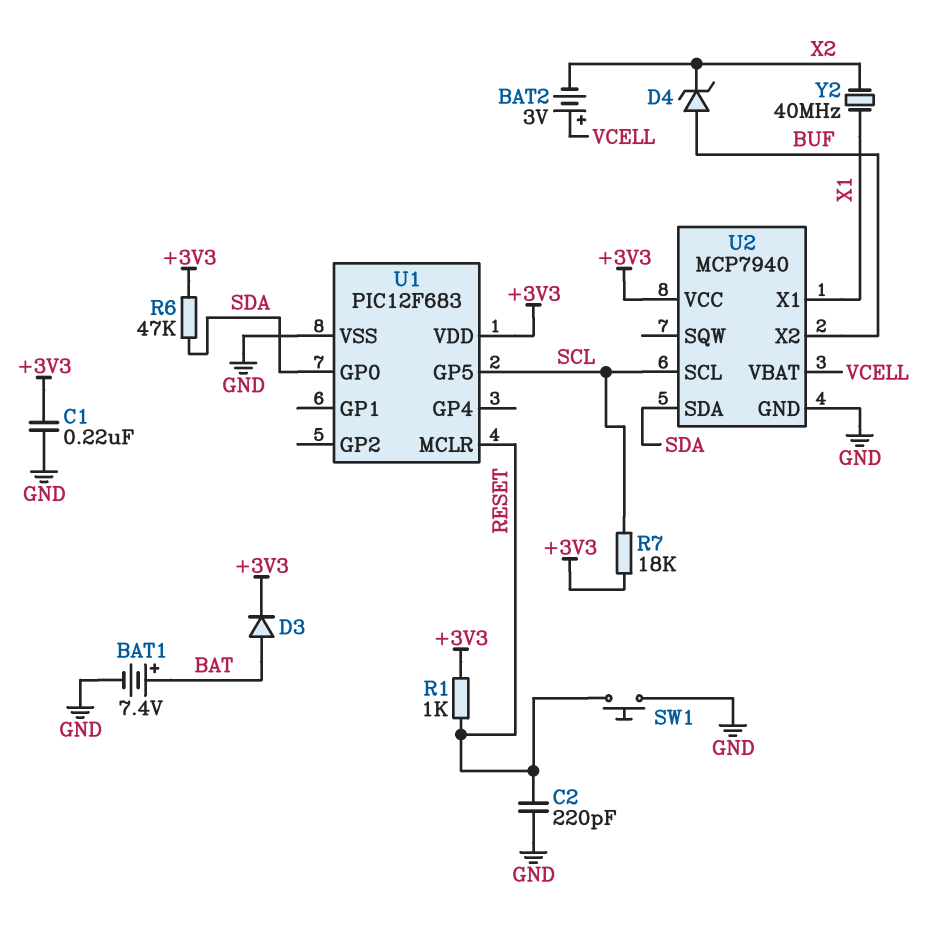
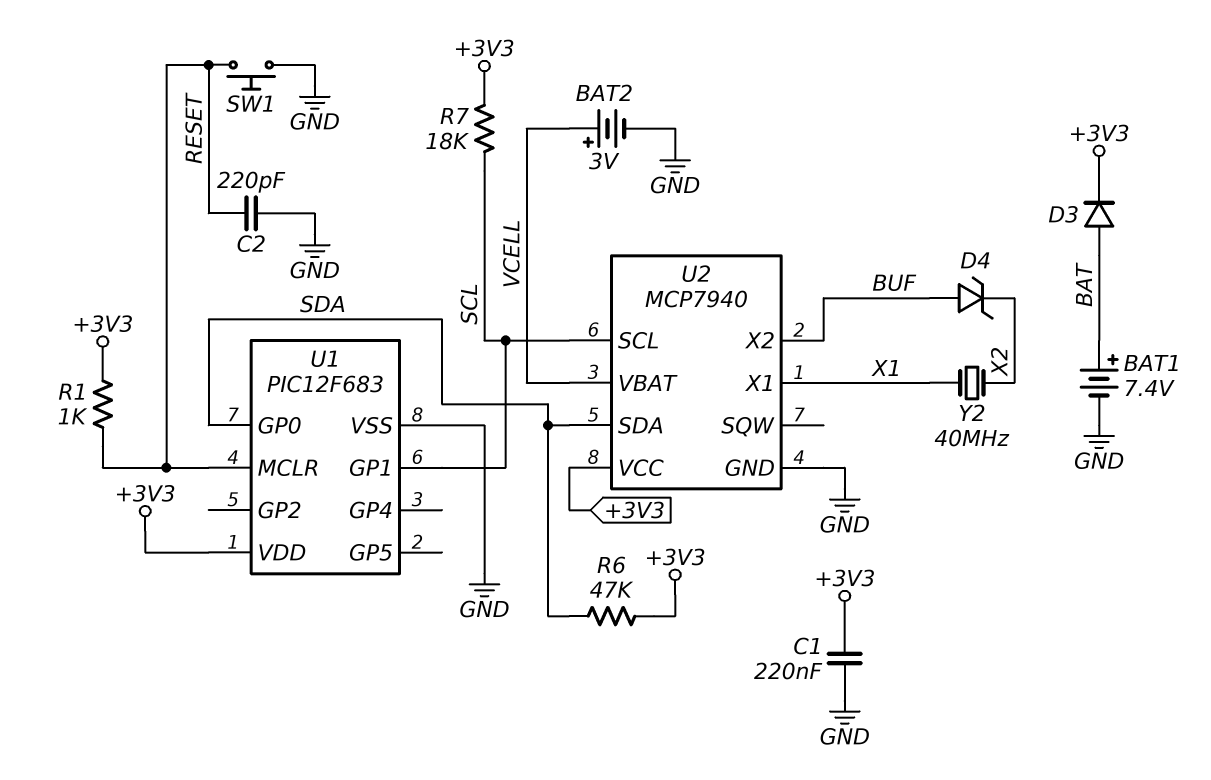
BAT2: 3V (plus VCELL, minus X2) -> 3V (plus VCELL, minus GND)
U1 pin GP1: none -> SCL
U1 pin GP5: SCL -> none

